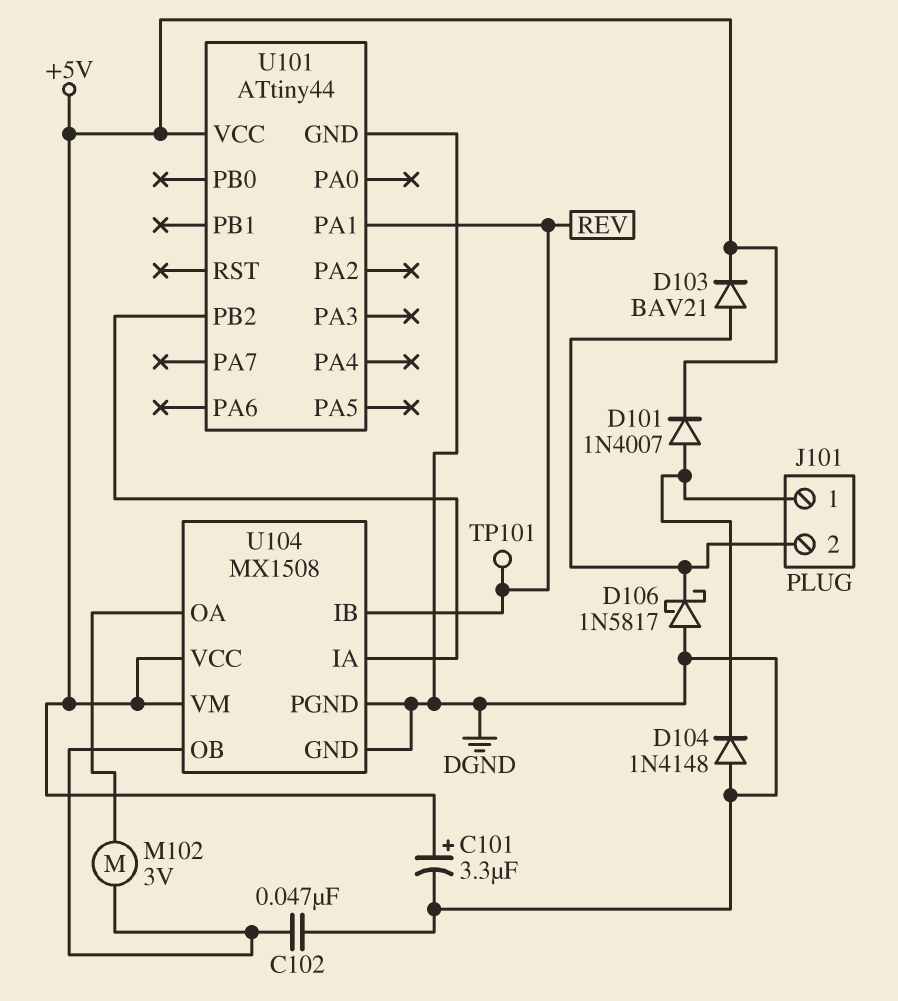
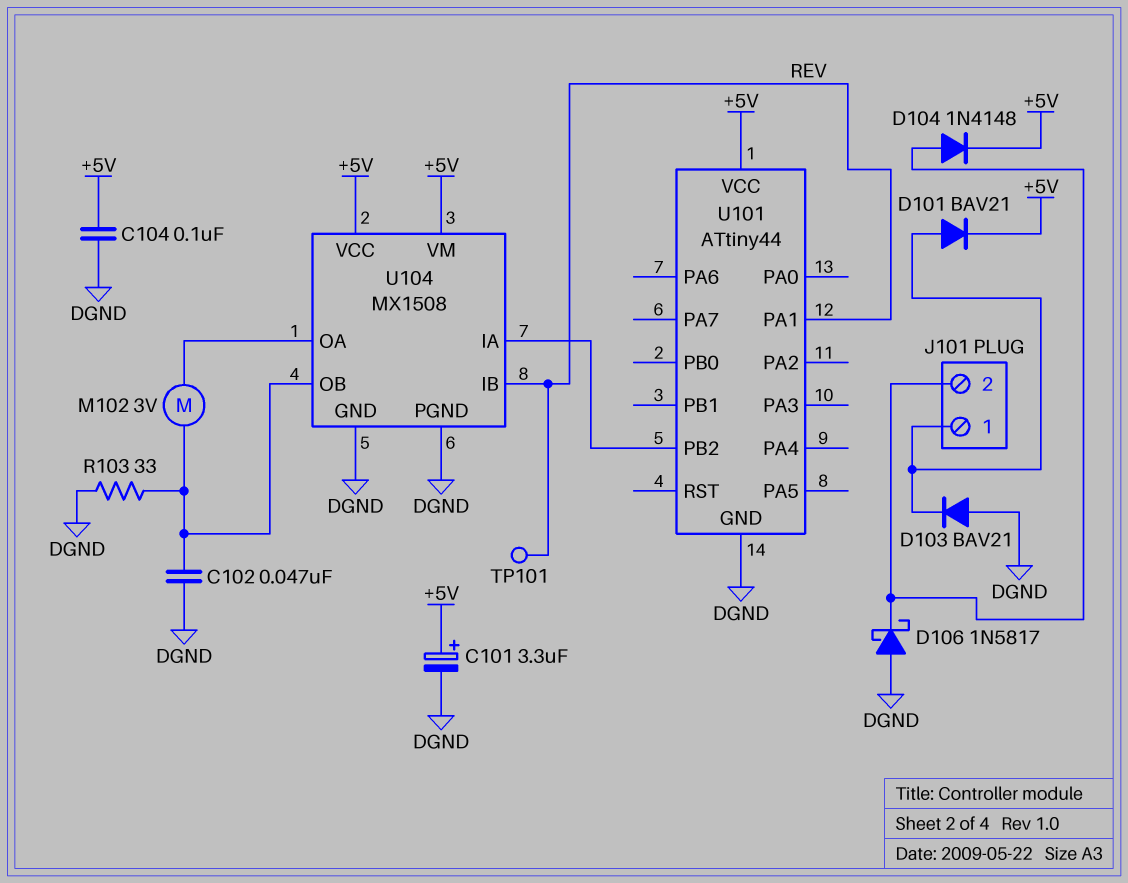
C104: none -> 100nF (+5V, DGND)
D101: diode 1N4007 (A J101/1, K +5V) -> diode BAV21 (A J101/1, K +5V)
D103: diode BAV21 (A J101/2, K +5V) -> diode BAV21 (A DGND, K J101/1)
D104: diode 1N4148 (A DGND, K J101/1) -> diode 1N4148 (A J101/2, K +5V)
R103: none -> 33 (DGND, U104/OB)

